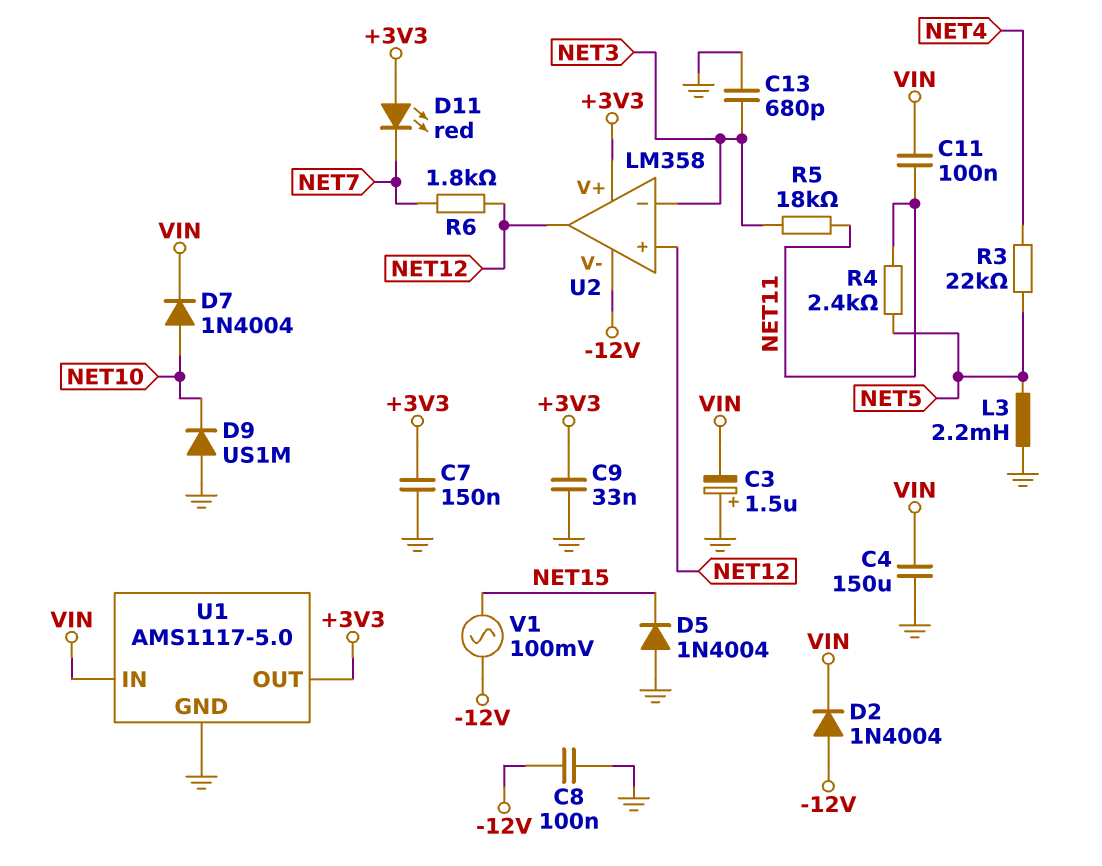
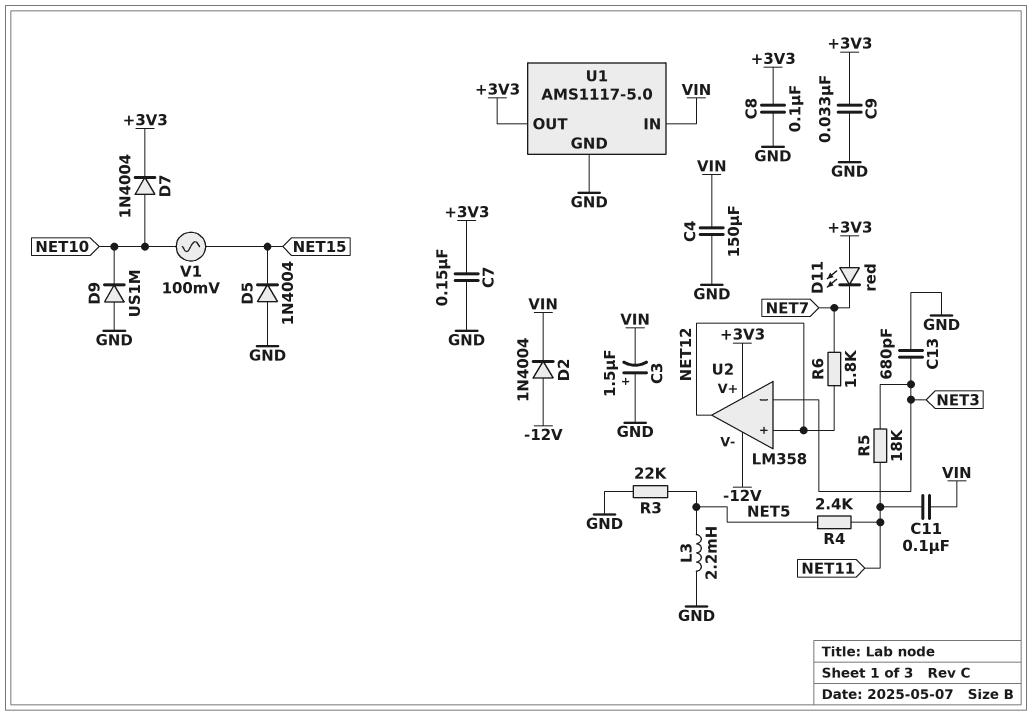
C8: 100nF (-12V, GND) -> 100nF (+3V3, GND)
D7: diode 1N4004 (A NET10, K VIN) -> diode 1N4004 (A NET10, K +3V3)
R3: 22k (NET4, NET5) -> 22k (GND, NET5)
V1: AC 100mV (-12V, NET15) -> AC 100mV (NET10, NET15)

